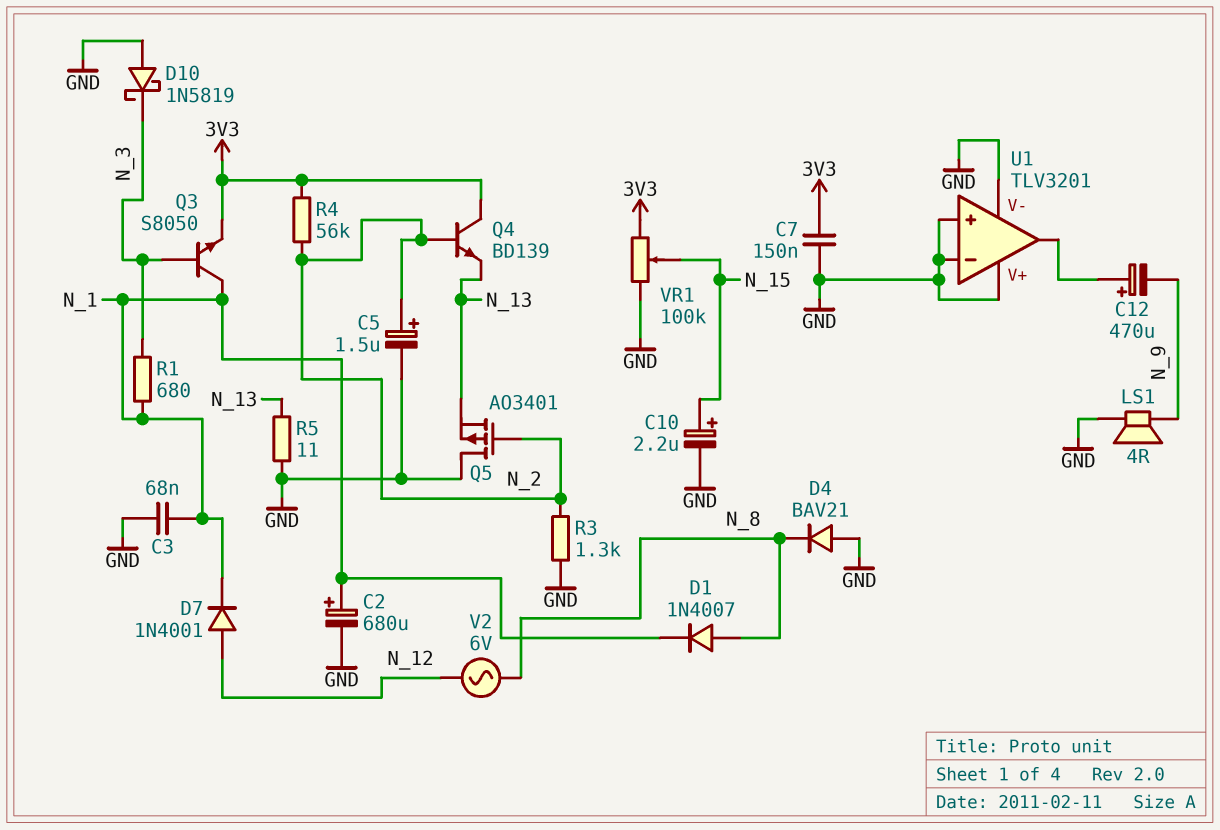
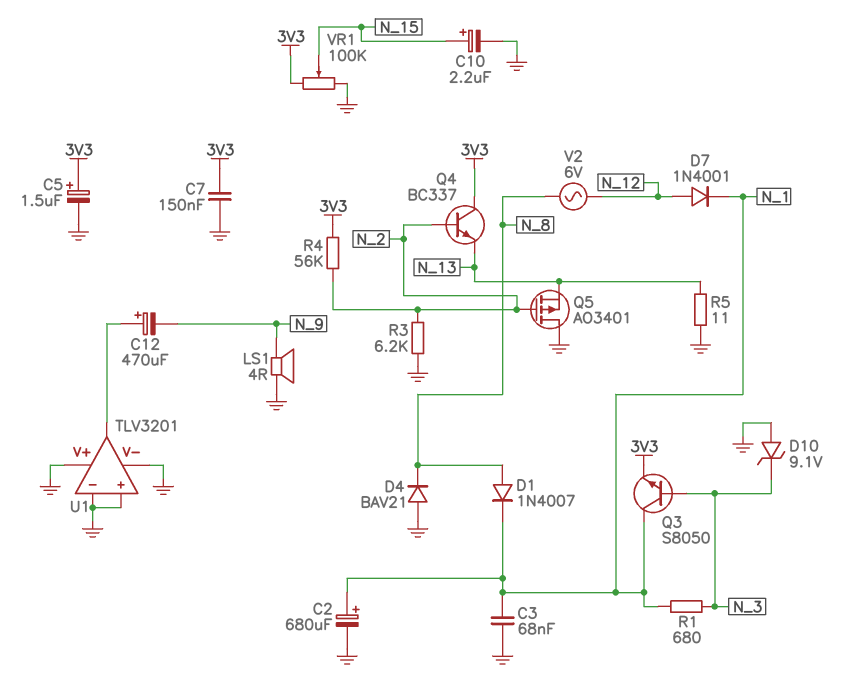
C5: 1.5uF (plus N_2, minus GND) -> 1.5uF (plus 3V3, minus GND)
D10: schottky 1N5819 (A GND, K N_3) -> zener 9.1V (A GND, K N_3)
Q4: NPN BD139 (B N_2, C 3V3, E N_13) -> NPN BC337 (B N_2, C 3V3, E N_13)
R3: 1.3k (GND, N_2) -> 6.2k (GND, N_2)

